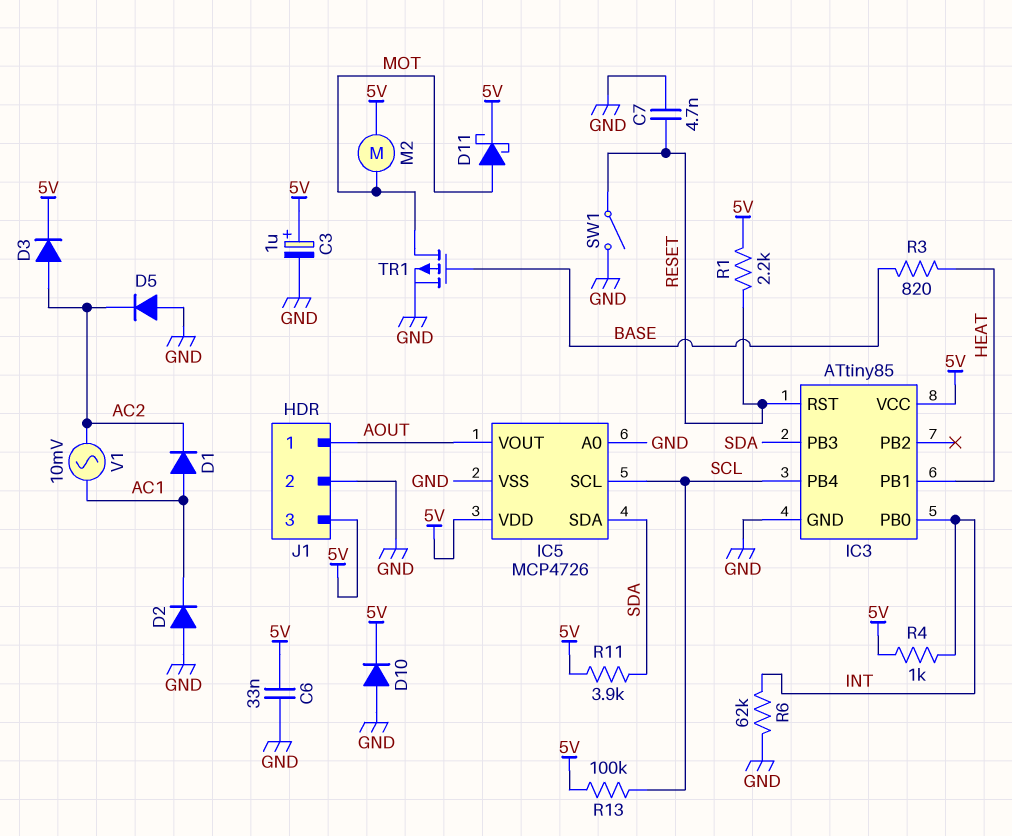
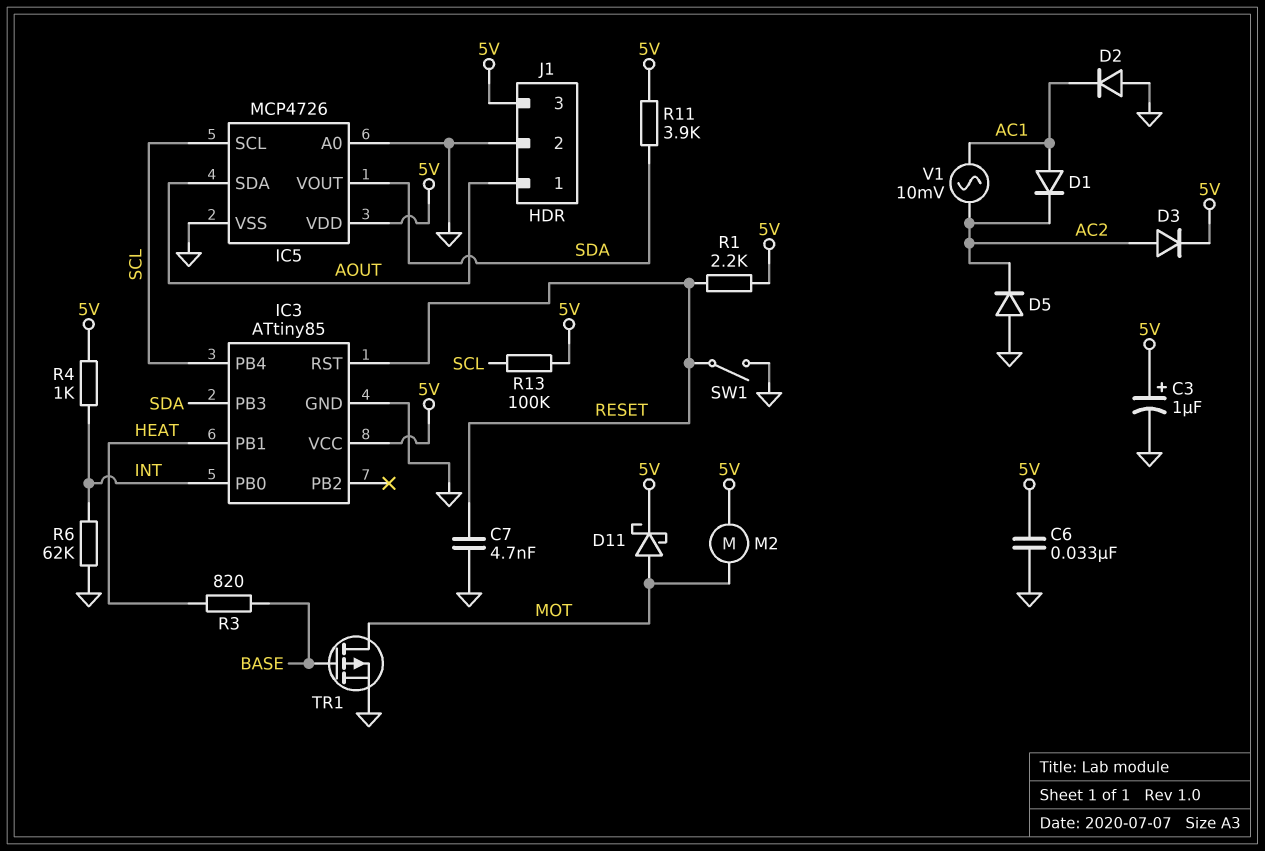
D10: diode (A GND, K 5V) -> none
IC5 pin SDA: SDA -> AOUT
IC5 pin VOUT: AOUT -> SDA

